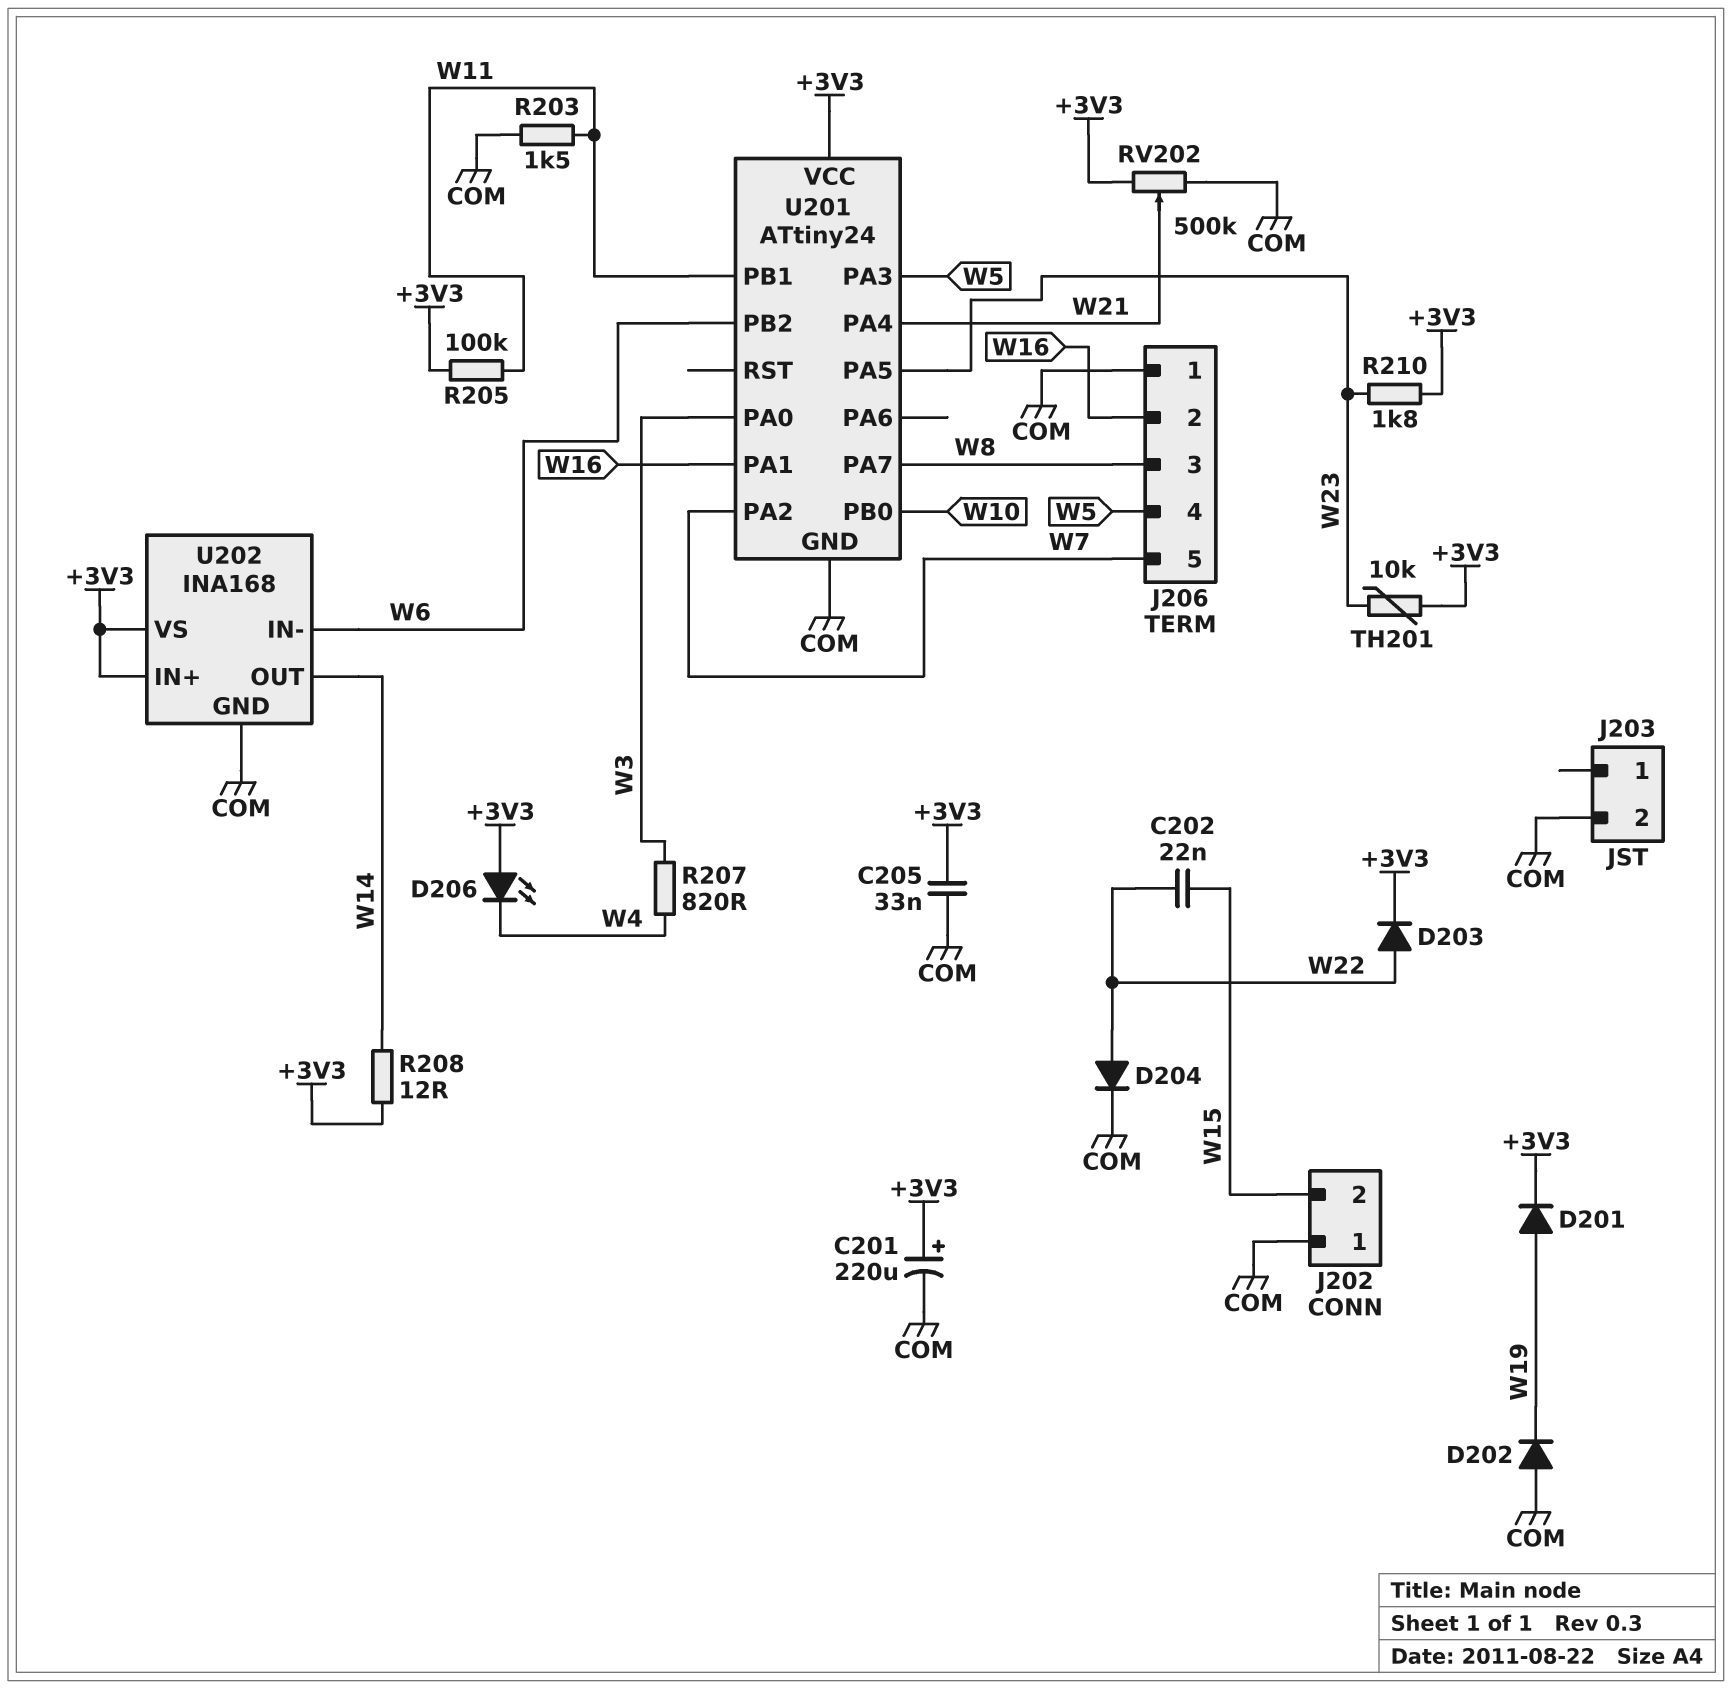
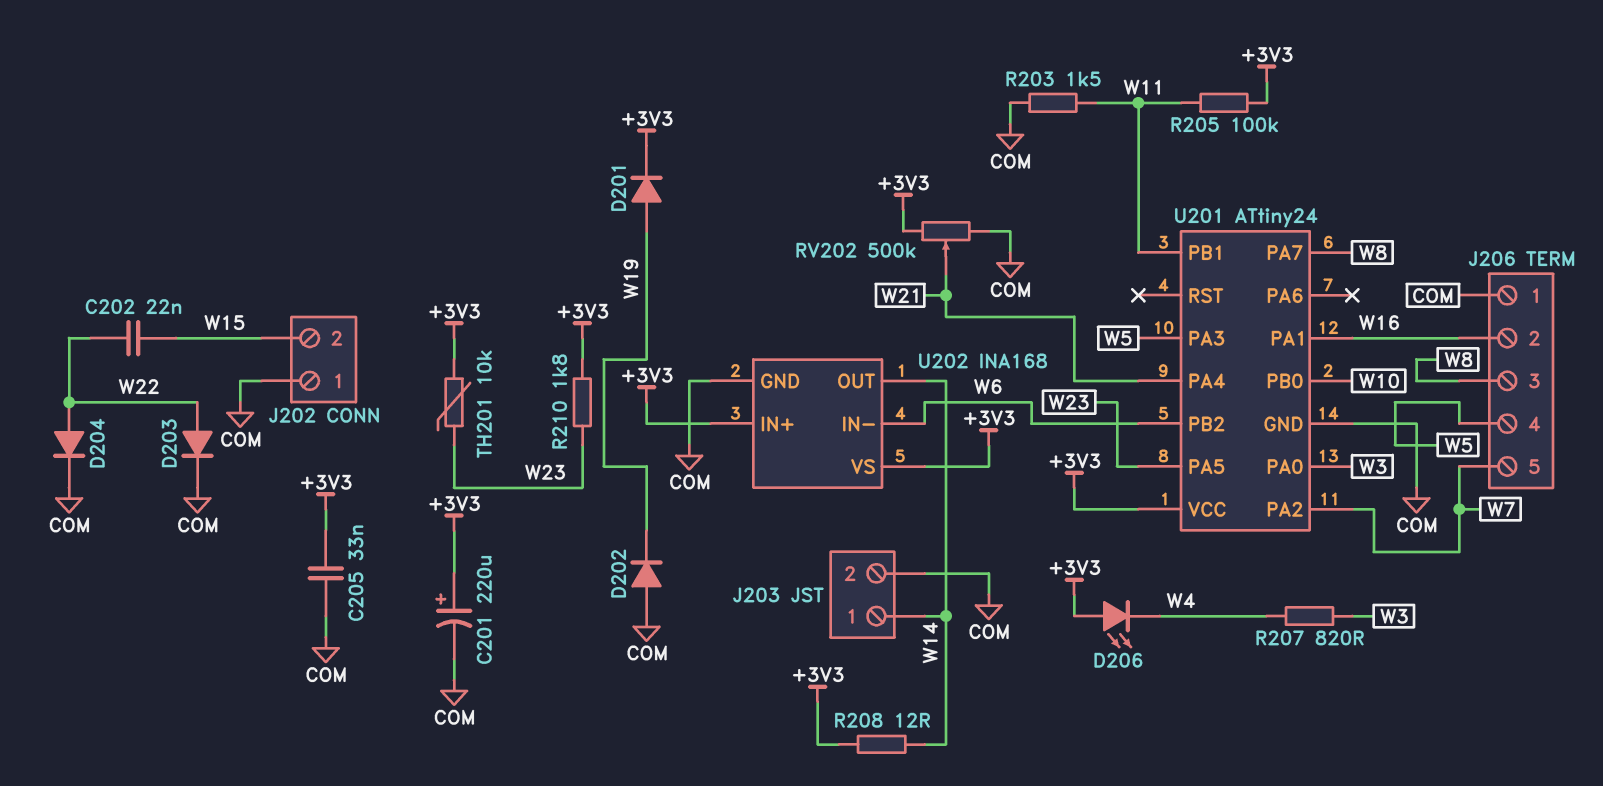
D203: diode (A W22, K +3V3) -> diode (A W22, K COM)
J203 pin 1: none -> W14

